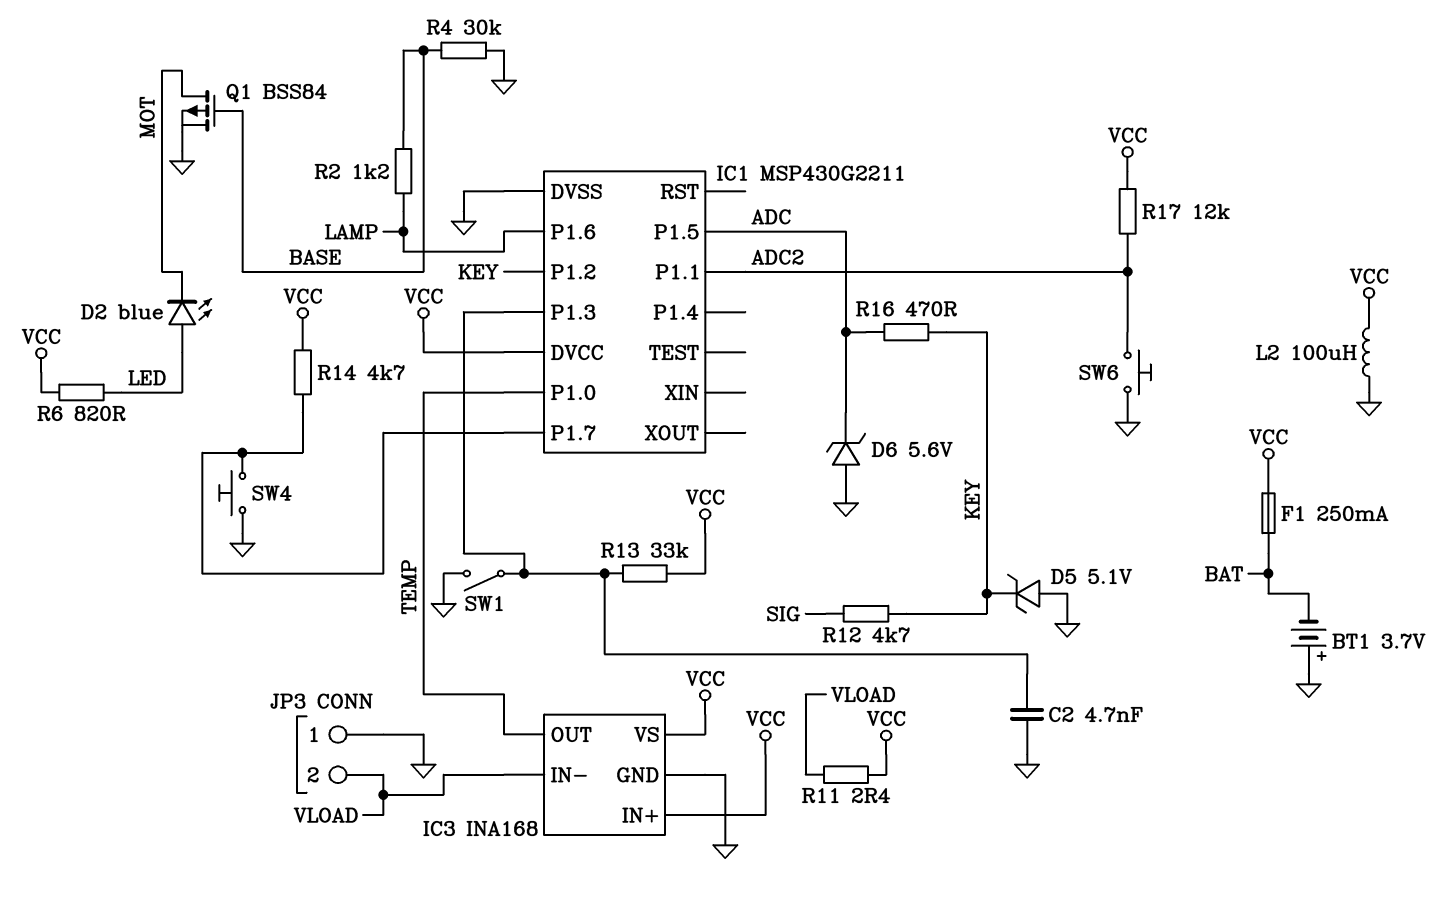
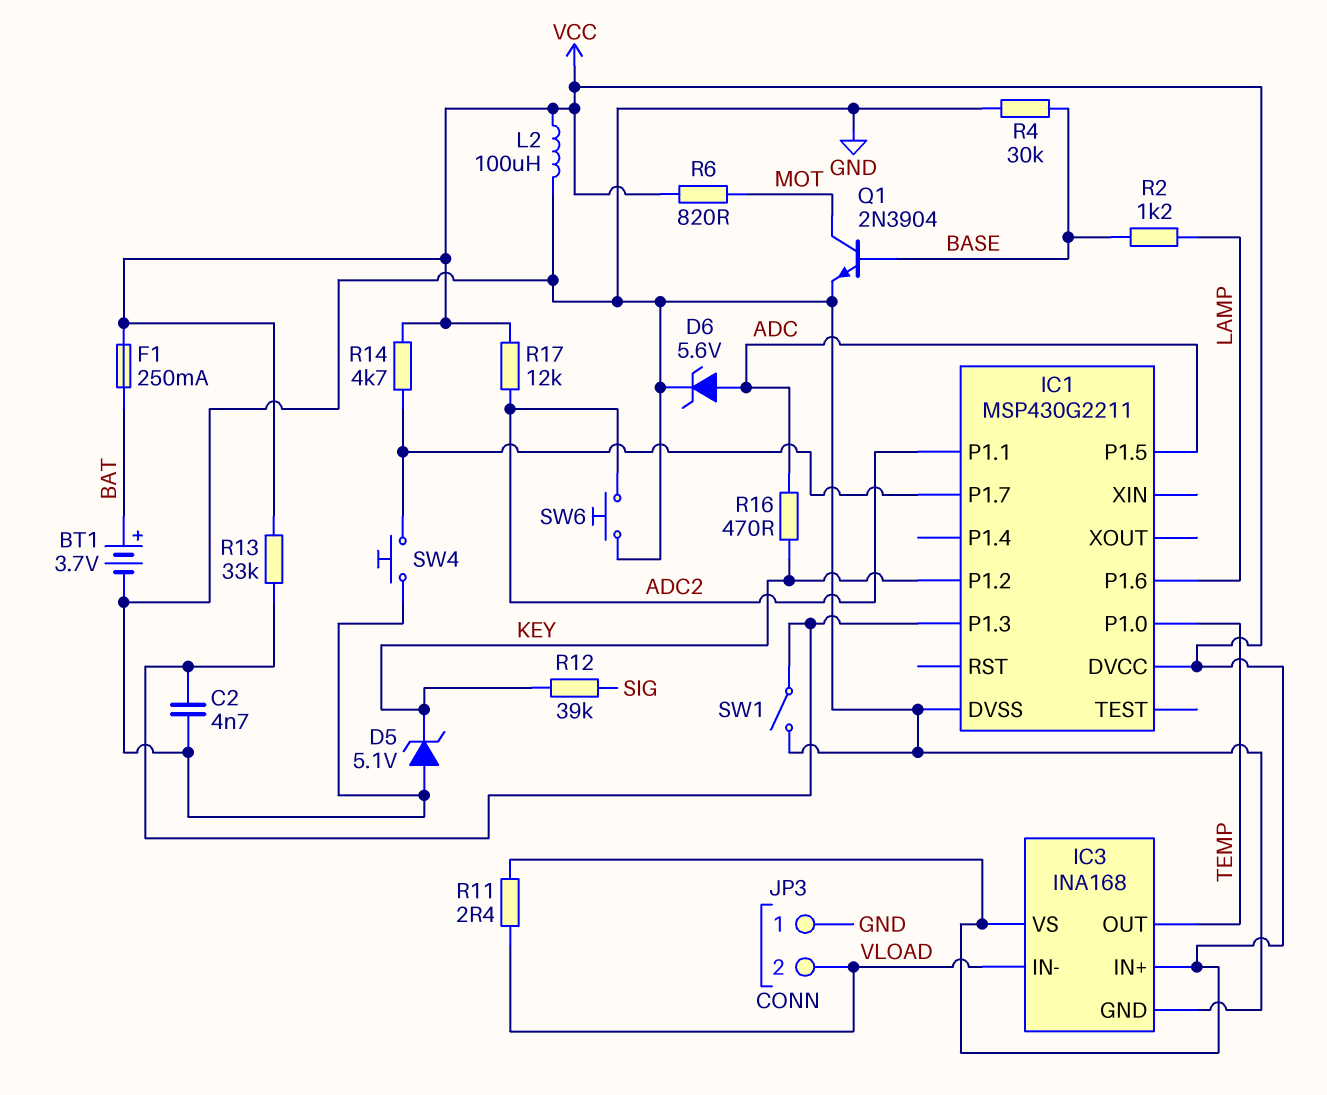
BT1: 3.7V (plus GND, minus BAT) -> 3.7V (plus BAT, minus GND)
D2: LED blue (A LED, K MOT) -> none
D6: zener 5.6V (A GND, K ADC) -> zener 5.6V (A ADC, K GND)
Q1: PMOS BSS84 (G BASE, D MOT, S GND) -> NPN 2N3904 (B BASE, C MOT, E GND)
R6: 820 (LED, VCC) -> 820 (MOT, VCC)
R12: 4.7k (KEY, SIG) -> 39k (KEY, SIG)

